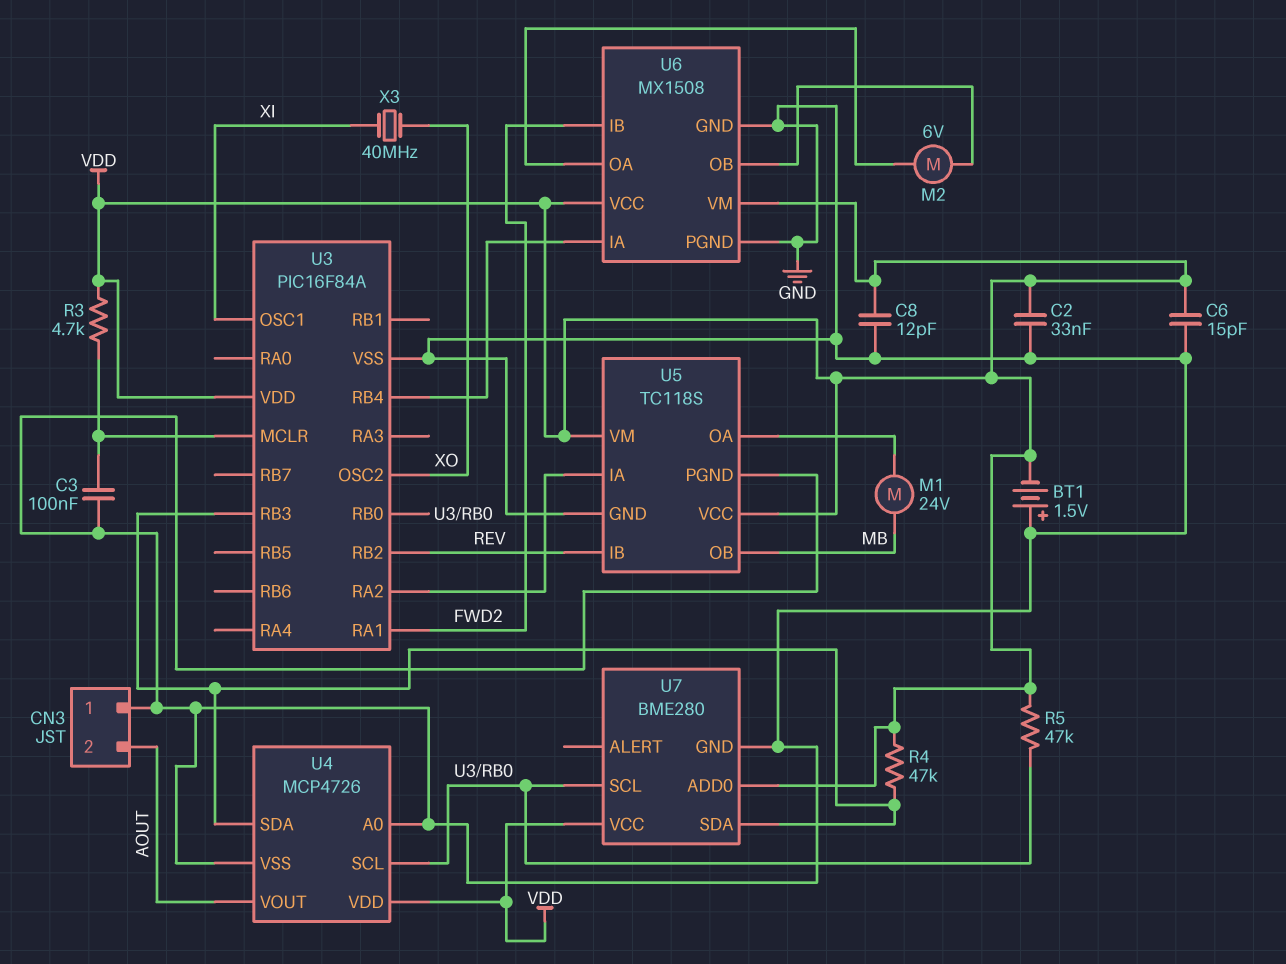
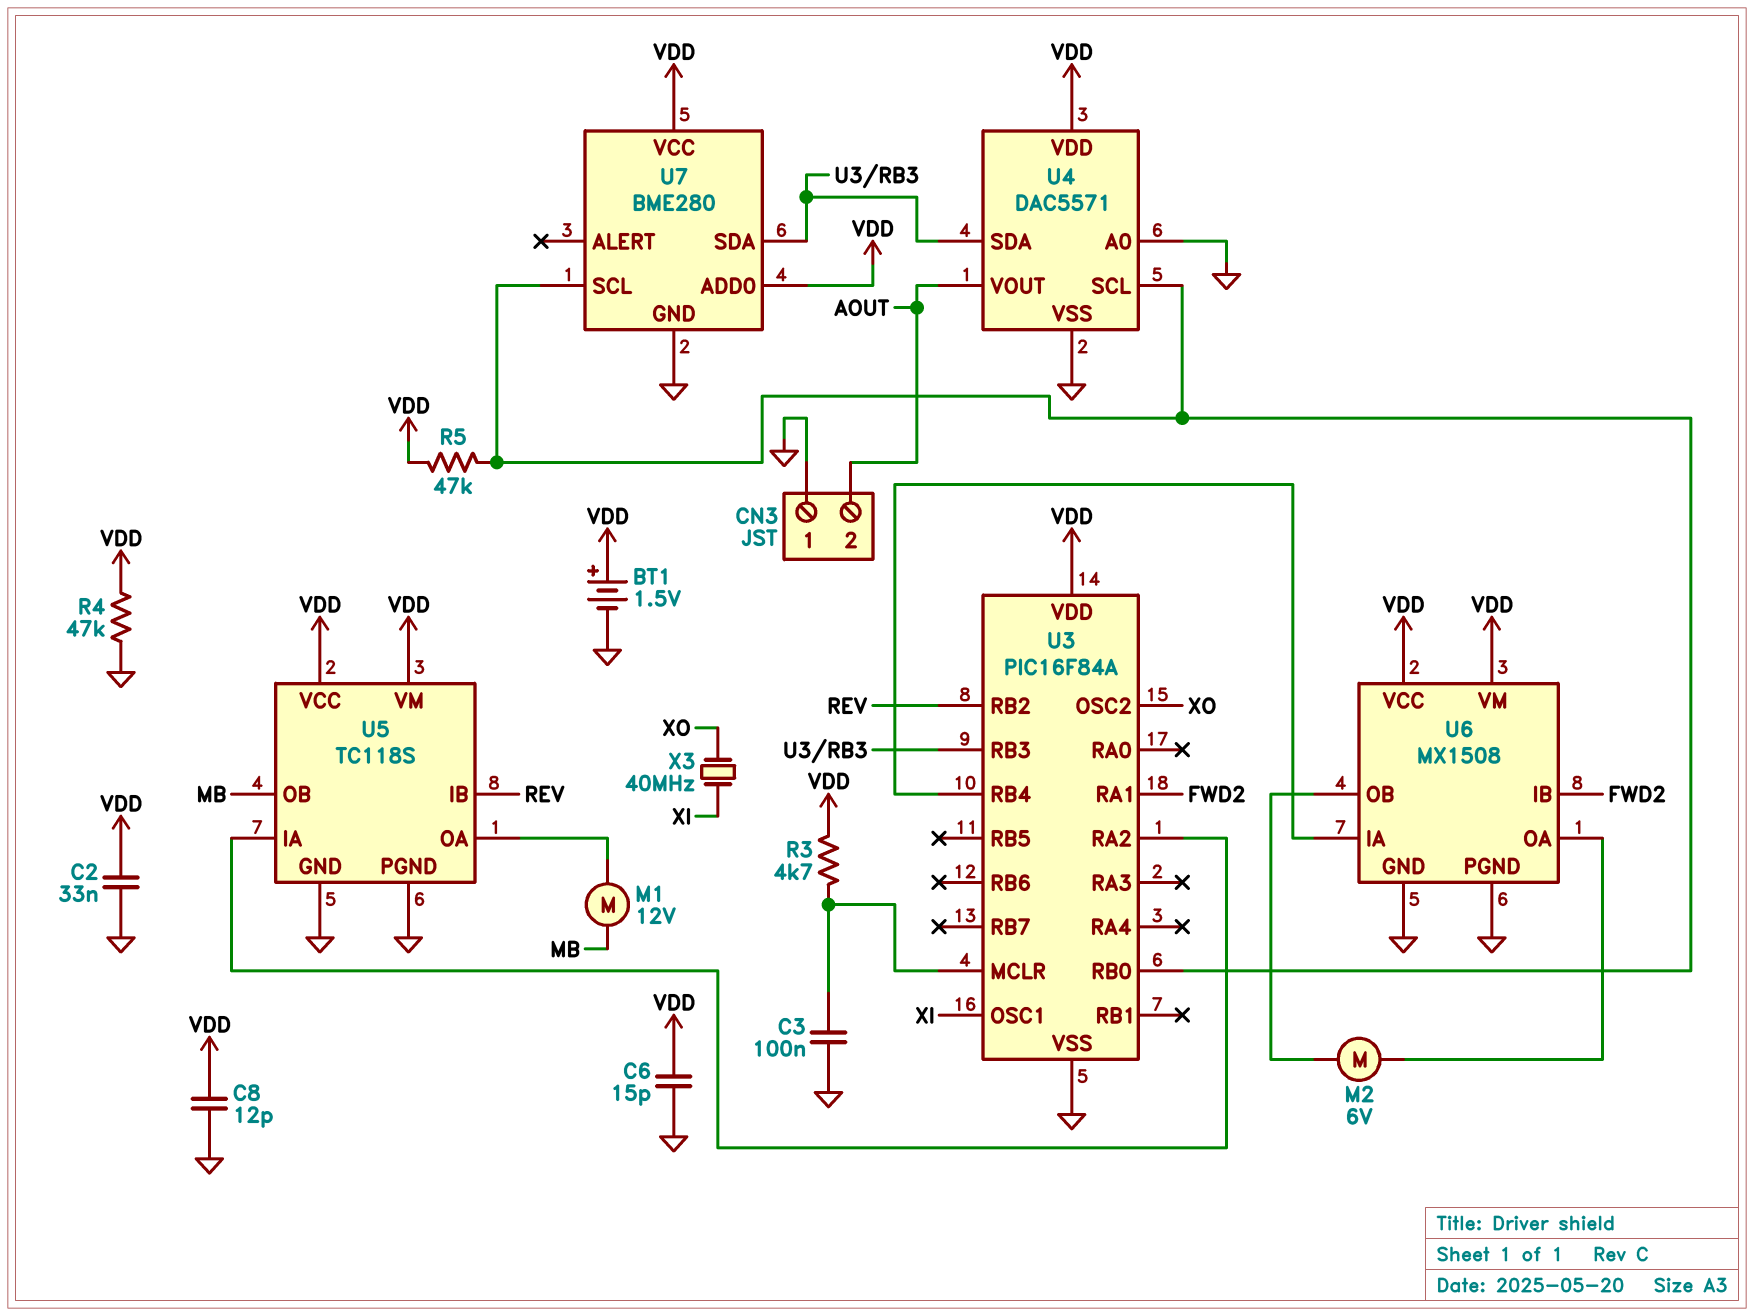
BT1: 1.5V (plus GND, minus VDD) -> 1.5V (plus VDD, minus GND)
M1: motor 24V (MB, U5/OA) -> motor 12V (MB, U5/OA)
R4: 47k (U3/RB3, VDD) -> 47k (GND, VDD)
U4: MCP4726 -> DAC5571

